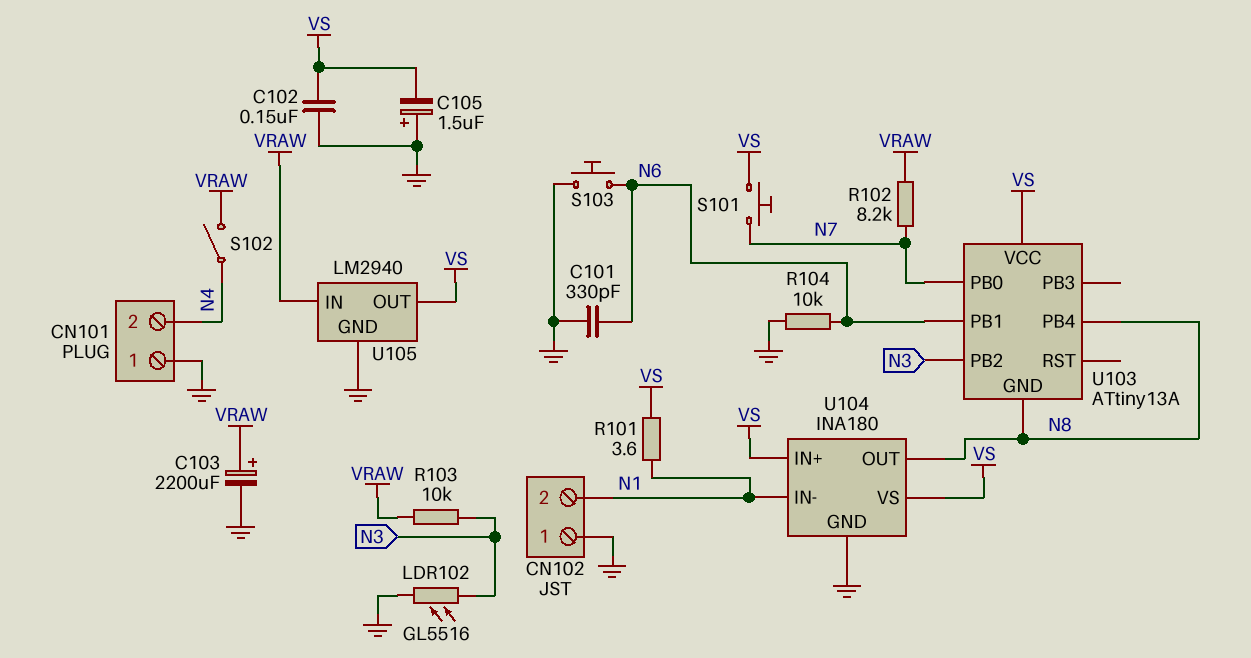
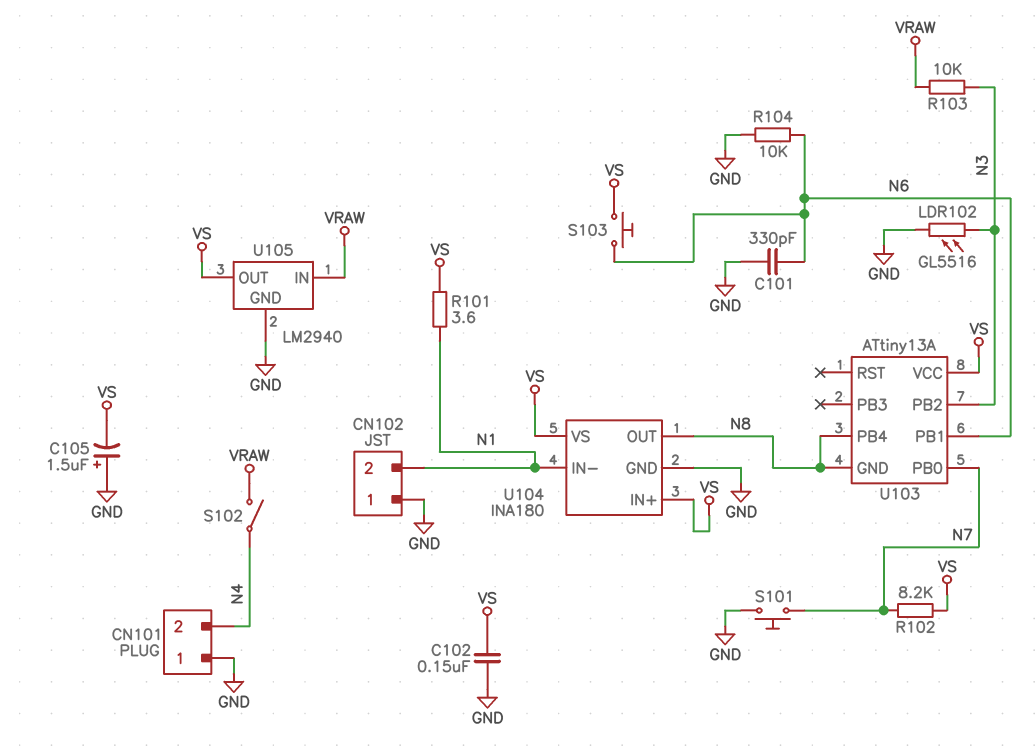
C103: 2200uF (plus VRAW, minus GND) -> none
R102: 8.2k (N7, VRAW) -> 8.2k (N7, VS)
S101: button (N7, VS) -> button (GND, N7)
S103: button (GND, N6) -> button (N6, VS)

